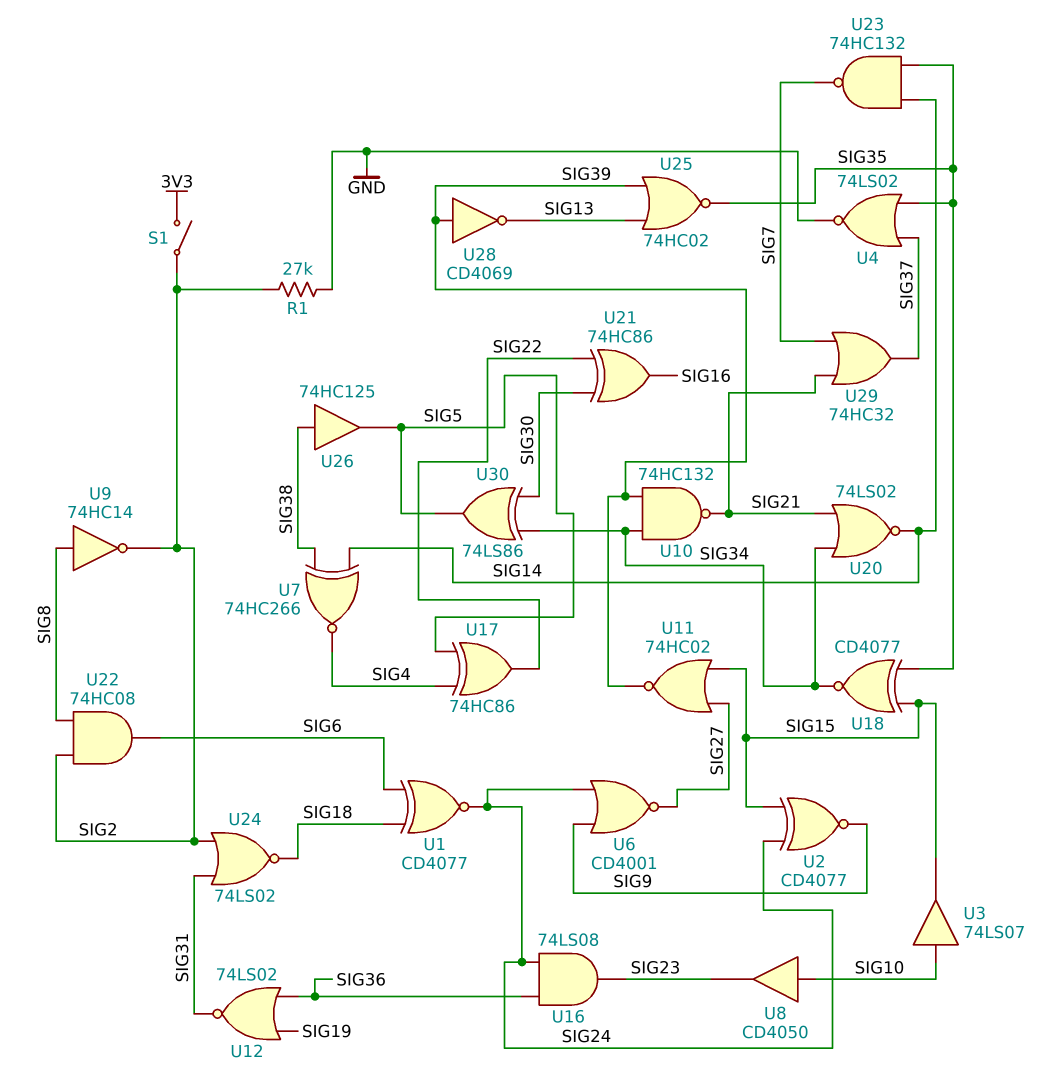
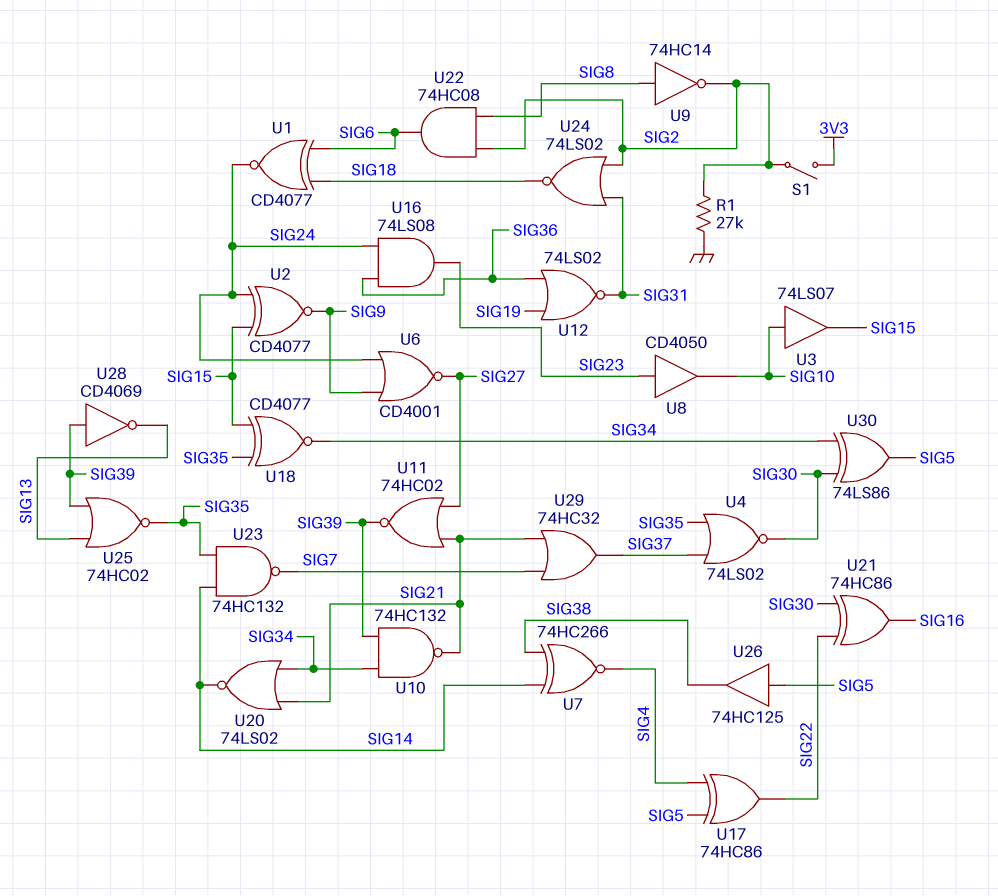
U4: NOR 74LS02 (in SIG35, in SIG37, out GND) -> NOR 74LS02 (in SIG35, in SIG37, out SIG30)
U8: buffer CD4050 (in SIG10, out SIG23) -> buffer CD4050 (in SIG23, out SIG10)
U11: NOR 74HC02 (in SIG15, in SIG27, out SIG39) -> NOR 74HC02 (in SIG21, in SIG27, out SIG39)
U26: buffer 74HC125 (in SIG38, out SIG5) -> buffer 74HC125 (in SIG5, out SIG38)

